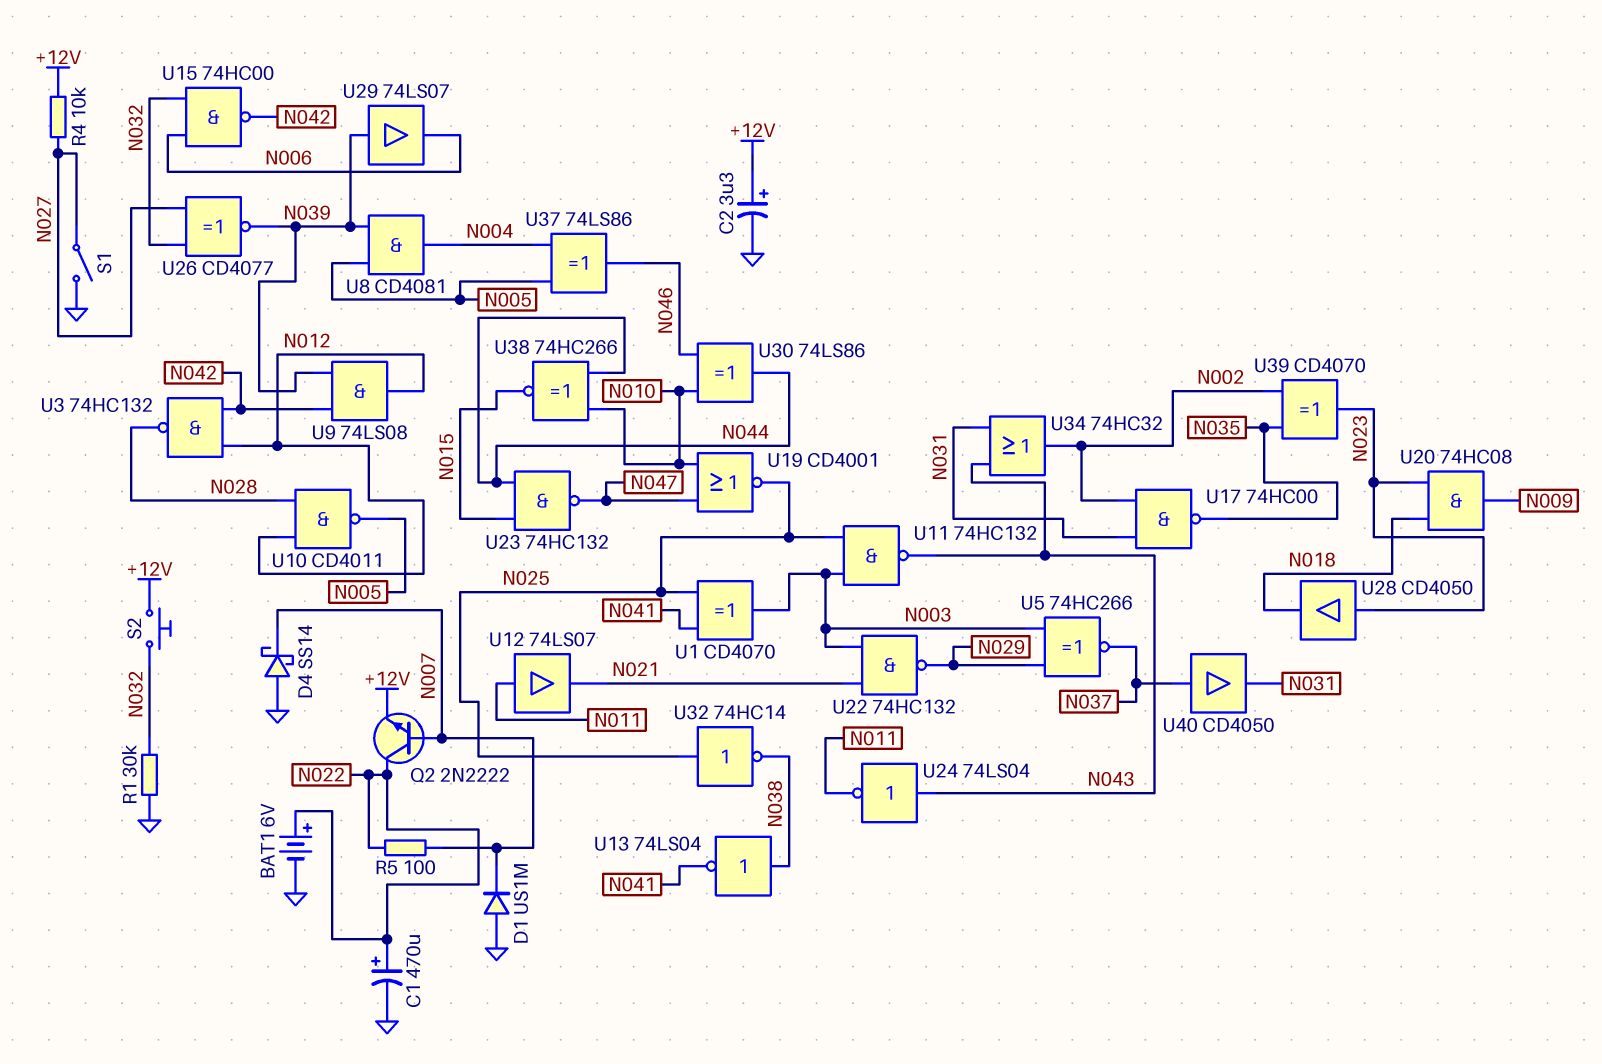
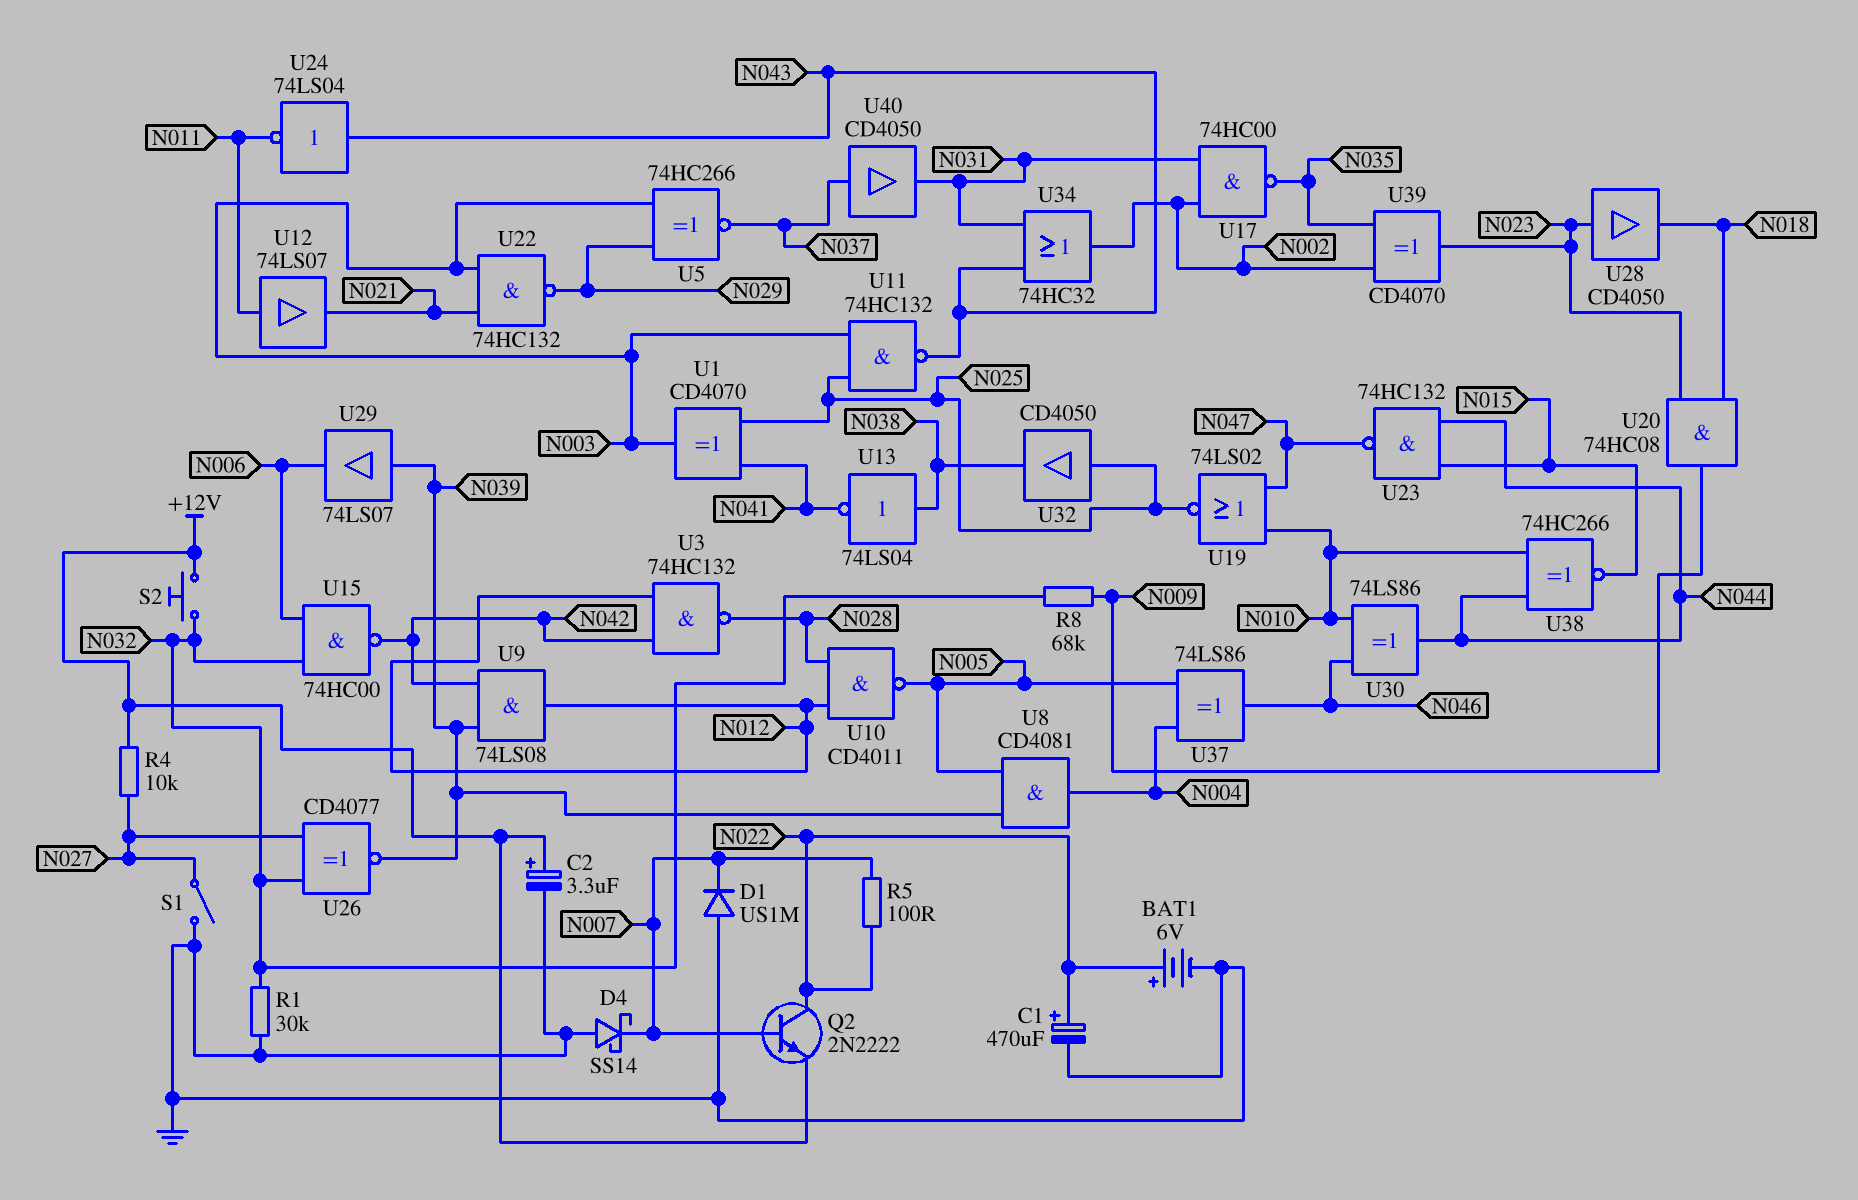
R8: none -> 68k (N009, N032)
U19: NOR CD4001 (in N010, in N047, out N025) -> NOR 74LS02 (in N010, in N047, out N025)
U32: NOT 74HC14 (in N025, out N038) -> buffer CD4050 (in N025, out N038)

